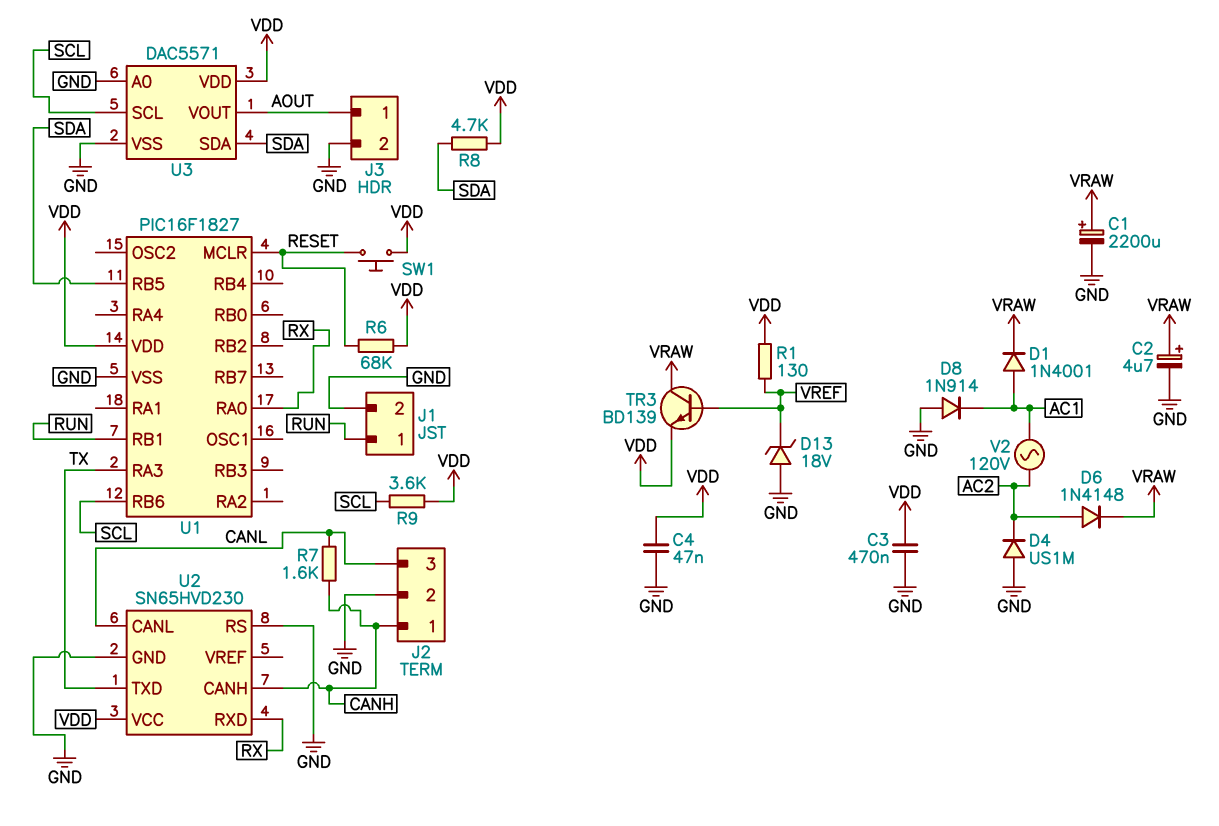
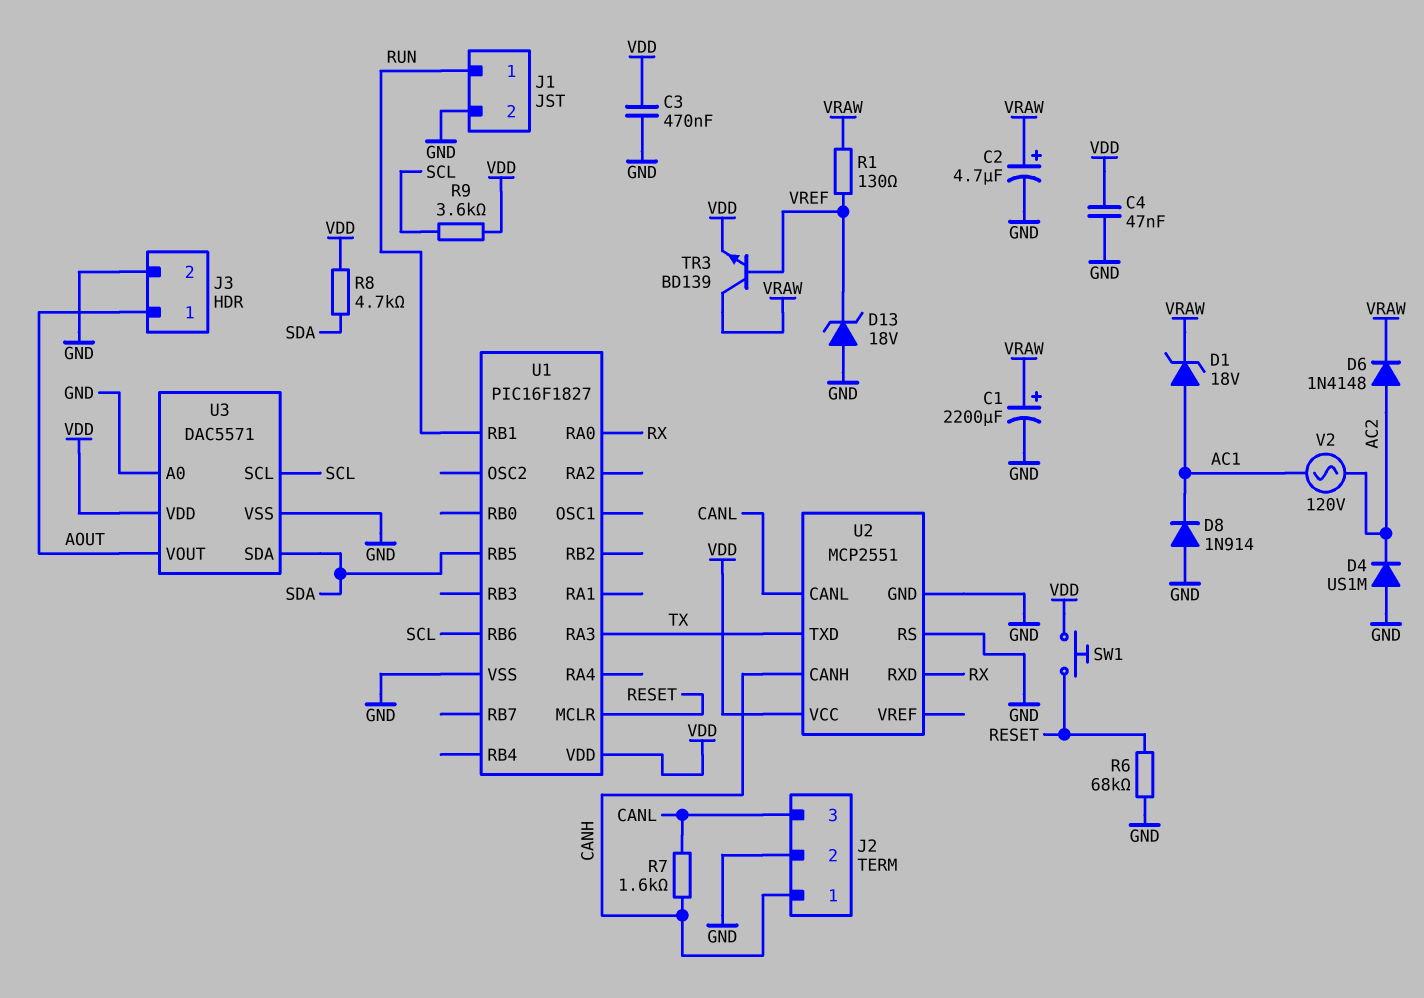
D1: diode 1N4001 (A AC1, K VRAW) -> zener 18V (A AC1, K VRAW)
R1: 130 (VDD, VREF) -> 130 (VRAW, VREF)
R6: 68k (RESET, VDD) -> 68k (GND, RESET)
U2: SN65HVD230 -> MCP2551

